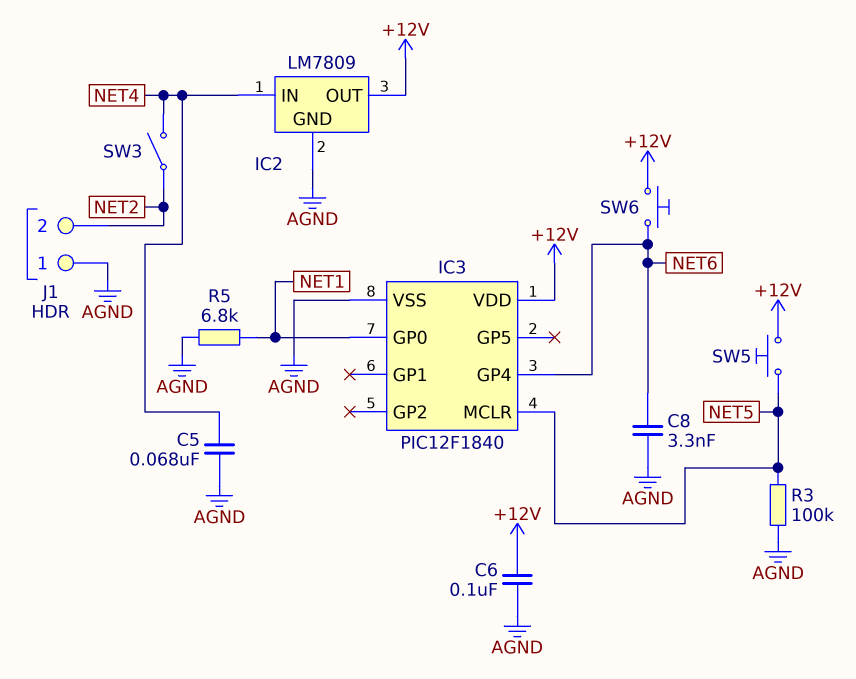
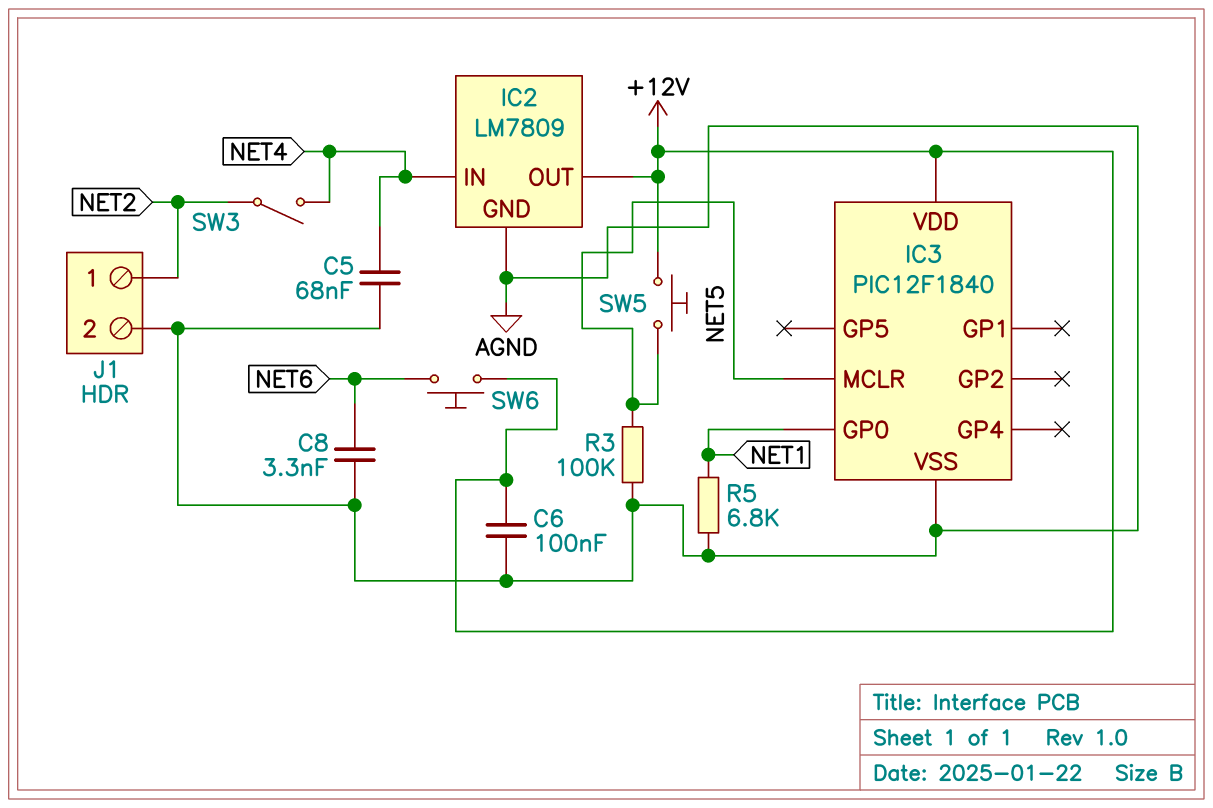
IC3 pin GP4: NET6 -> none
J1 pin 1: AGND -> NET2
J1 pin 2: NET2 -> AGND

